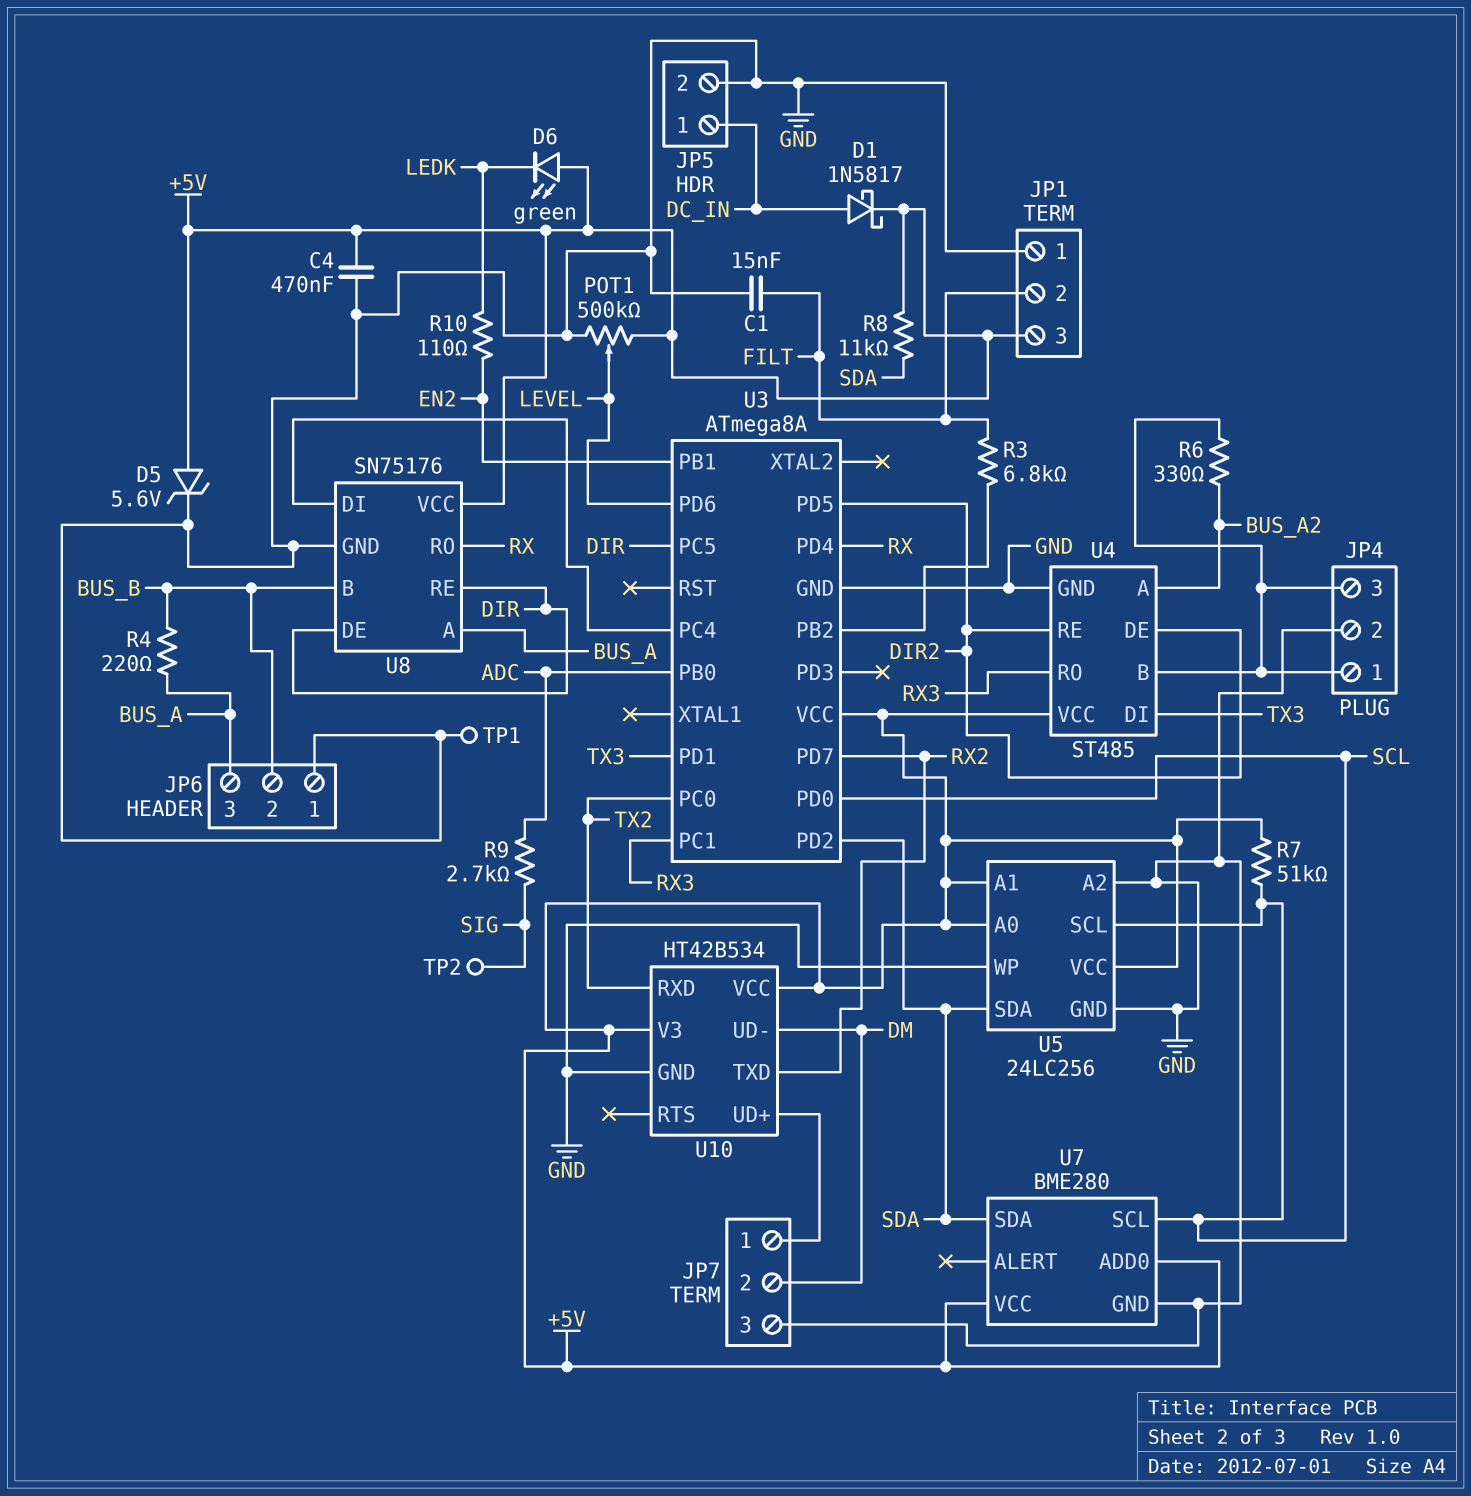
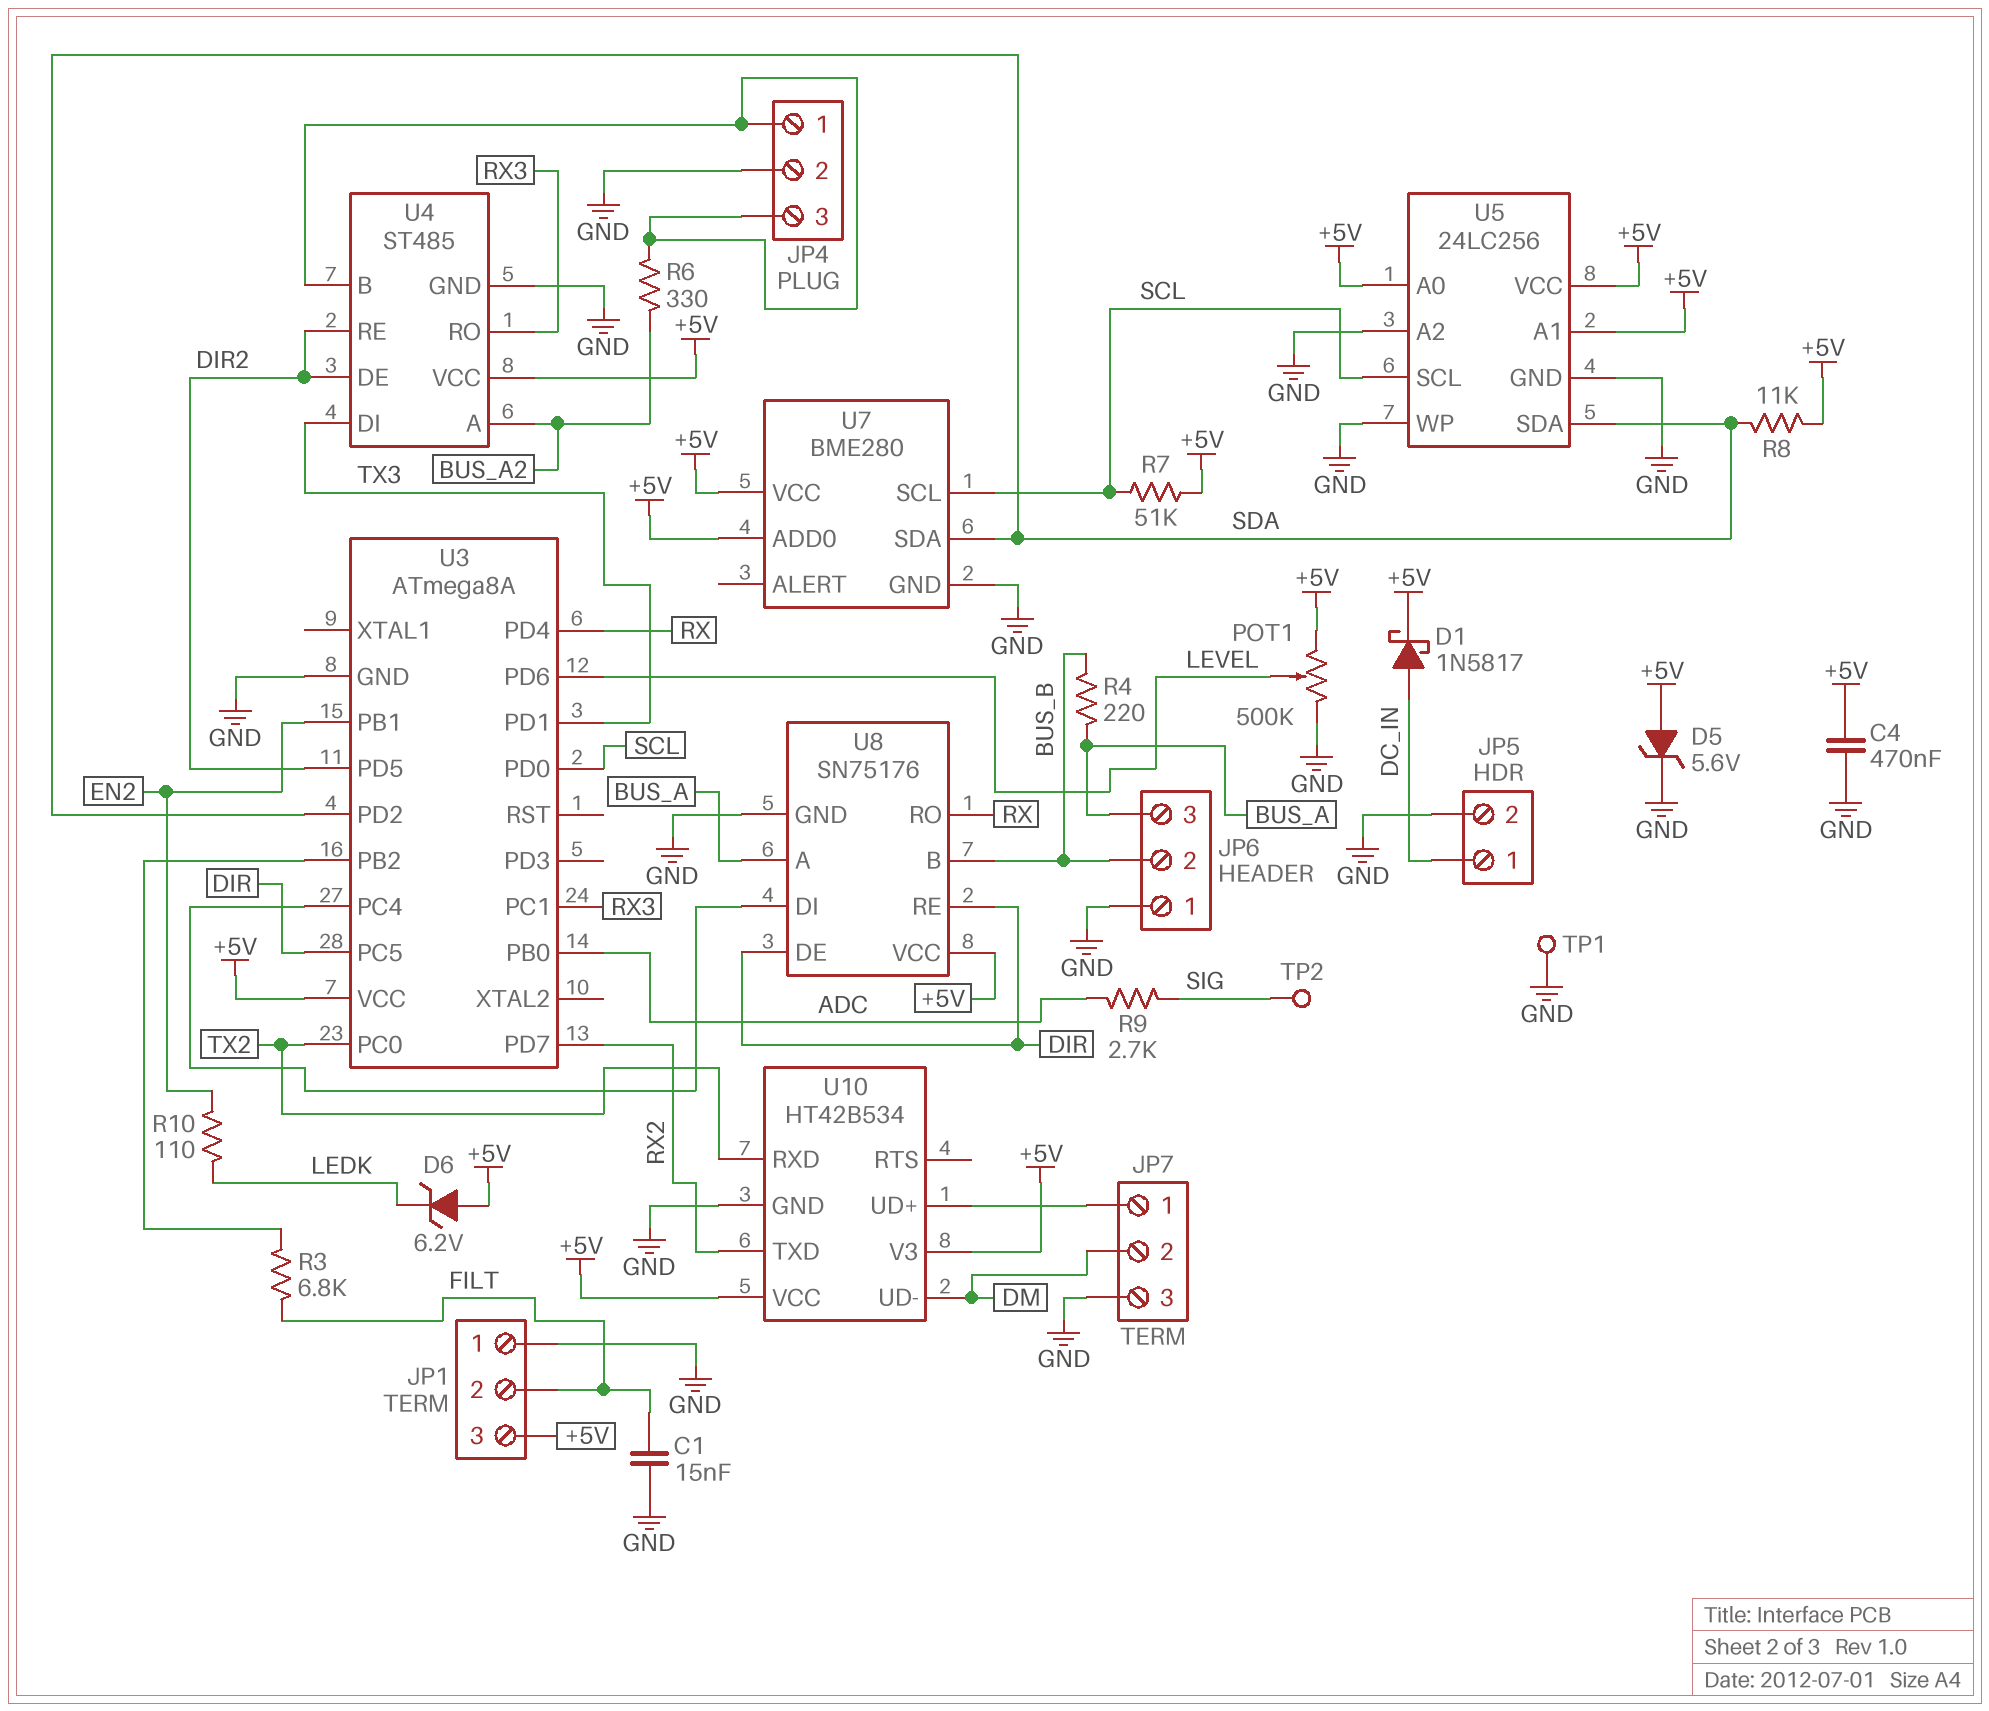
D6: LED green (A +5V, K LEDK) -> zener 6.2V (A +5V, K LEDK)

